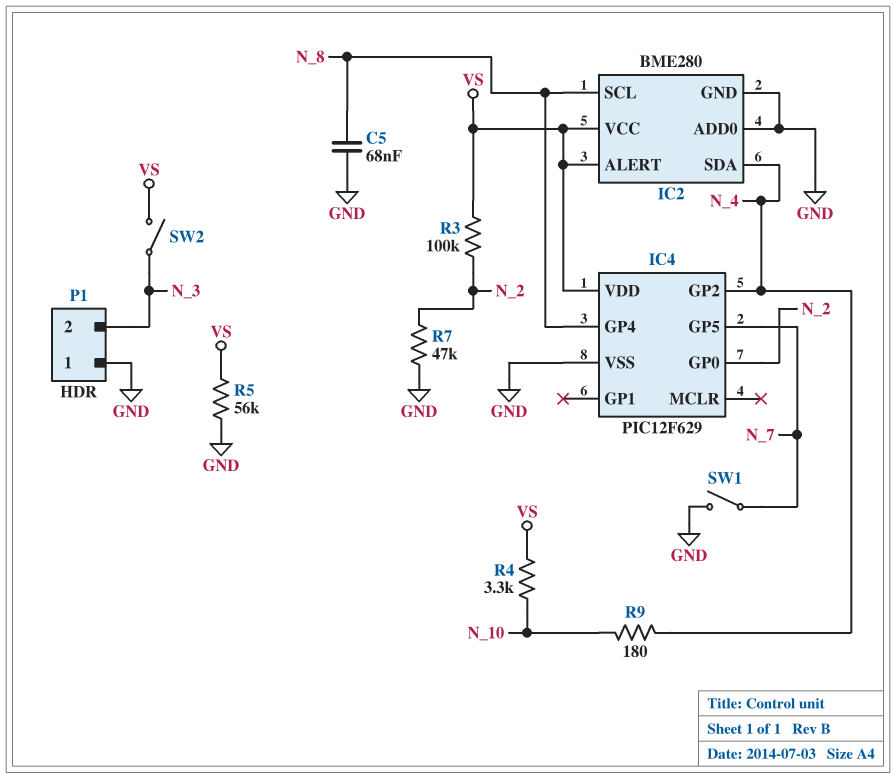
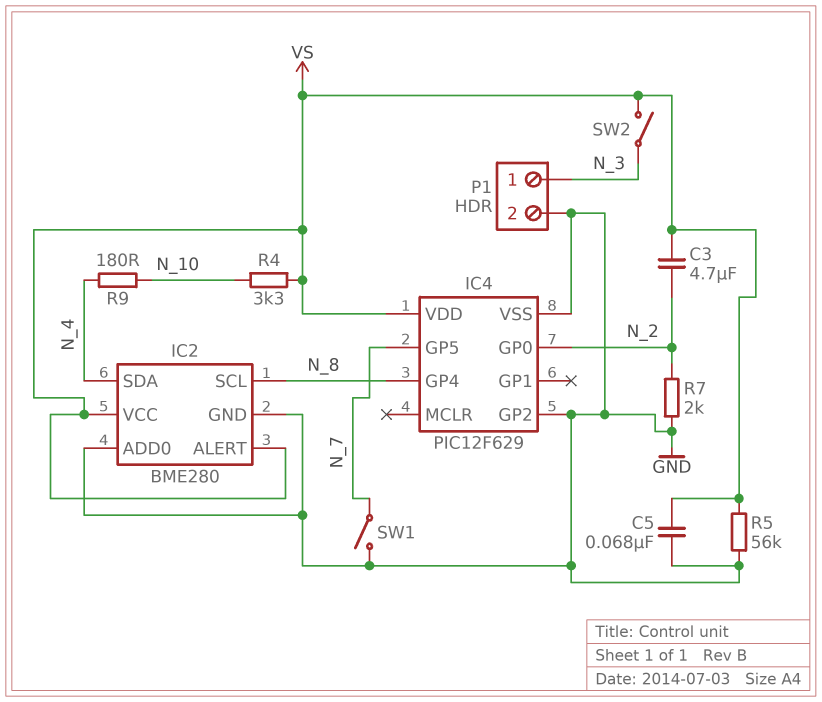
C3: none -> 4.7uF (N_2, VS)
C5: 68nF (GND, N_8) -> 68nF (GND, VS)
IC4 pin GP2: N_4 -> GND
P1 pin 1: GND -> N_3
P1 pin 2: N_3 -> GND
R3: 100k (N_2, VS) -> none
R7: 47k (GND, N_2) -> 2k (GND, N_2)

